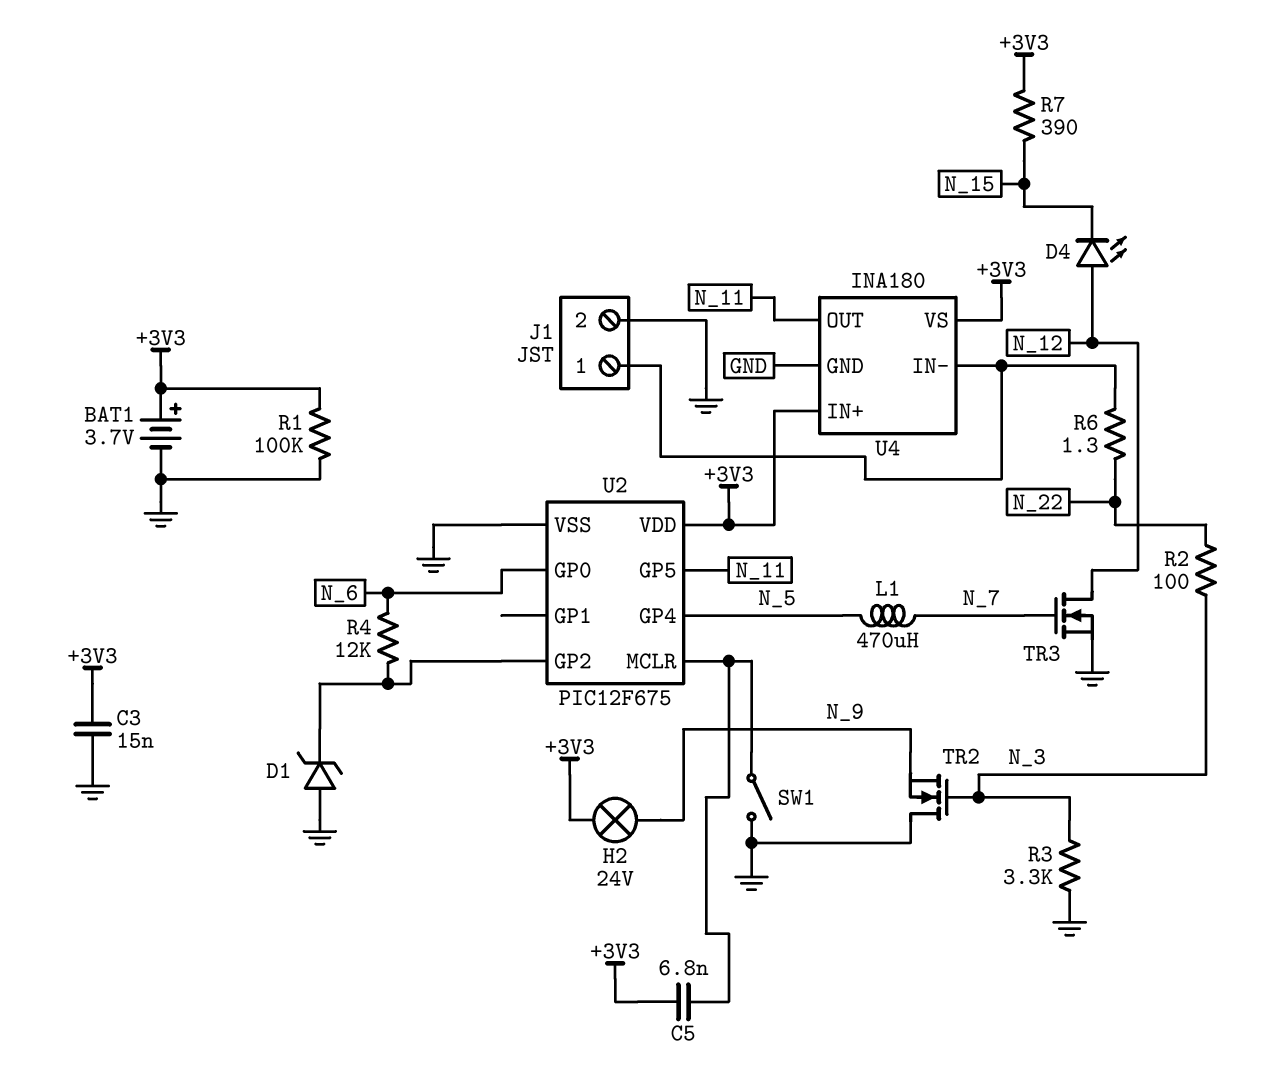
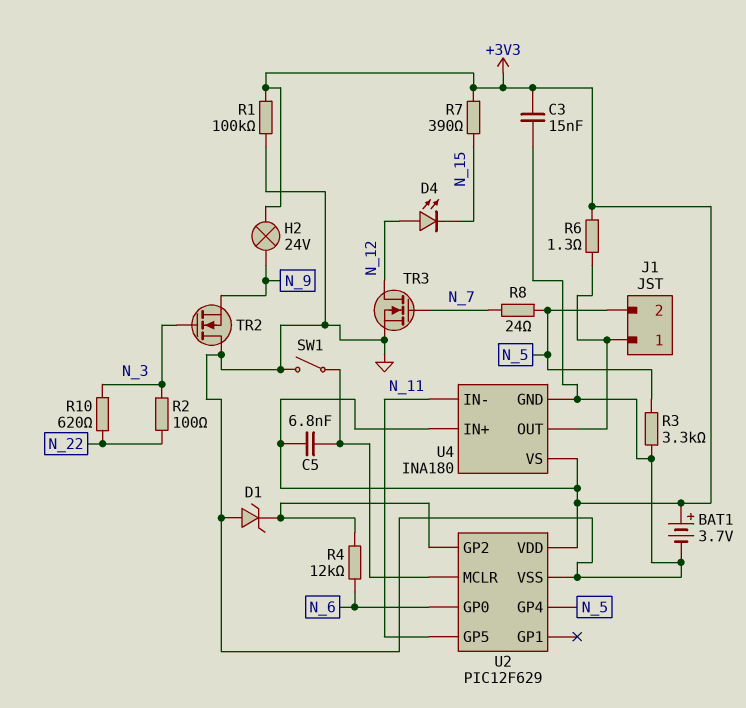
J1 pin 2: GND -> N_5
L1: 470uH (N_5, N_7) -> none
R3: 3.3k (GND, N_3) -> 3.3k (GND, N_5)
R6: 1.3 (J1/1, N_22) -> 1.3 (+3V3, J1/1)
R8: none -> 24 (N_5, N_7)
R10: none -> 620 (N_3, N_22)
U2: PIC12F675 -> PIC12F629
U4 pin IN-: J1/1 -> N_11
U4 pin OUT: N_11 -> J1/1

